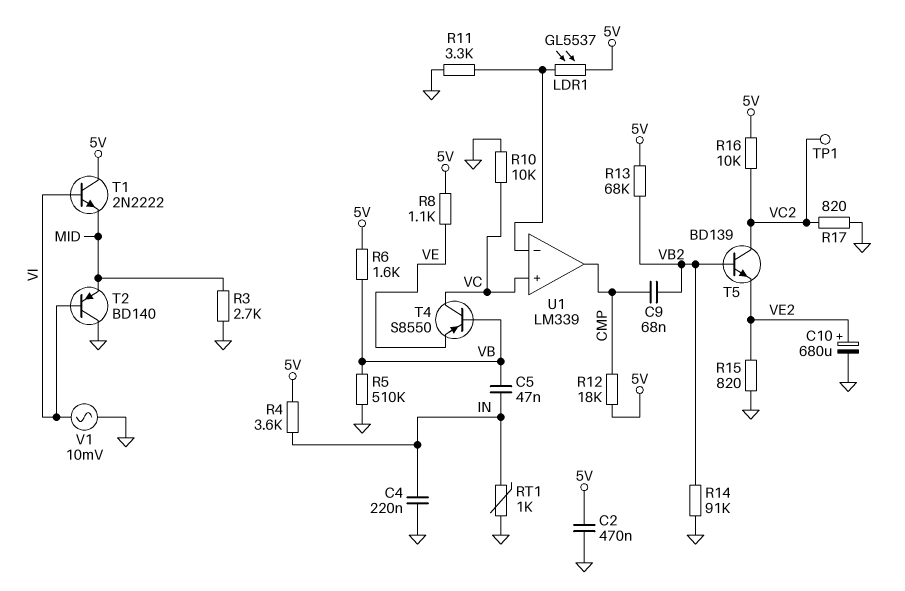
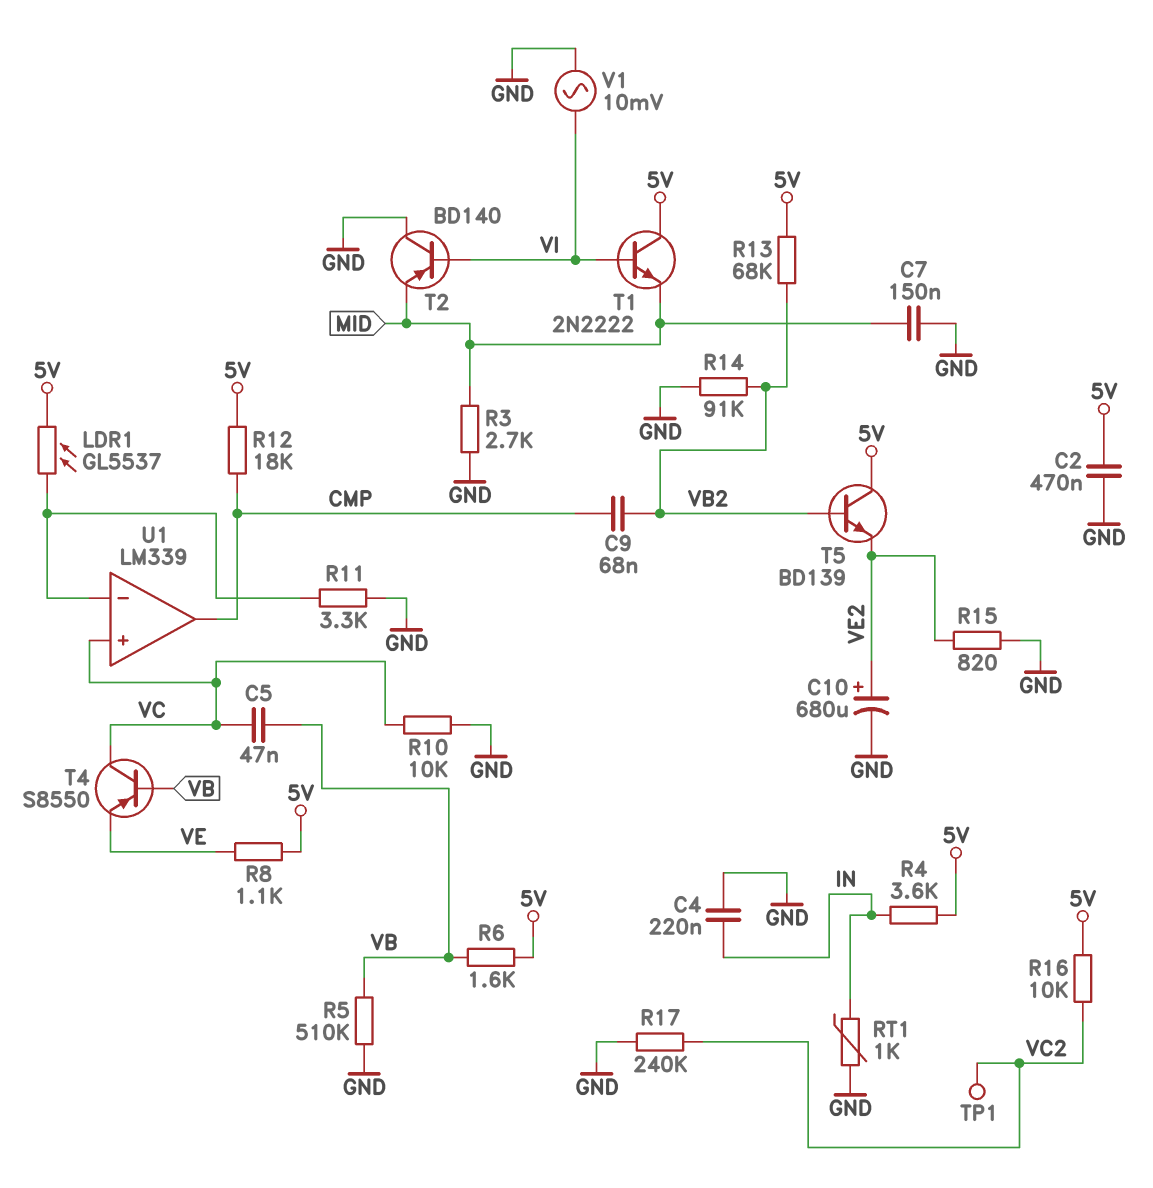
C5: 47nF (IN, VB) -> 47nF (VB, VC)
C7: none -> 150nF (GND, MID)
R17: 820 (GND, VC2) -> 240k (GND, VC2)
T5: NPN BD139 (B VB2, C VC2, E VE2) -> NPN BD139 (B VB2, C 5V, E VE2)

